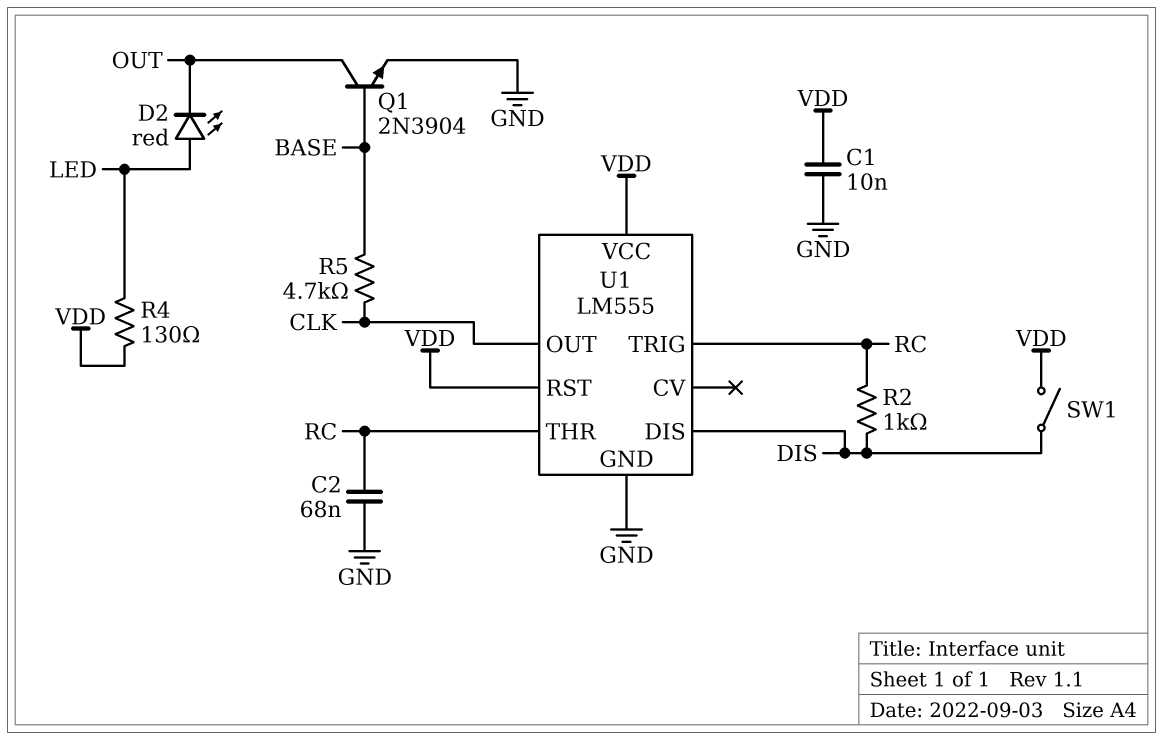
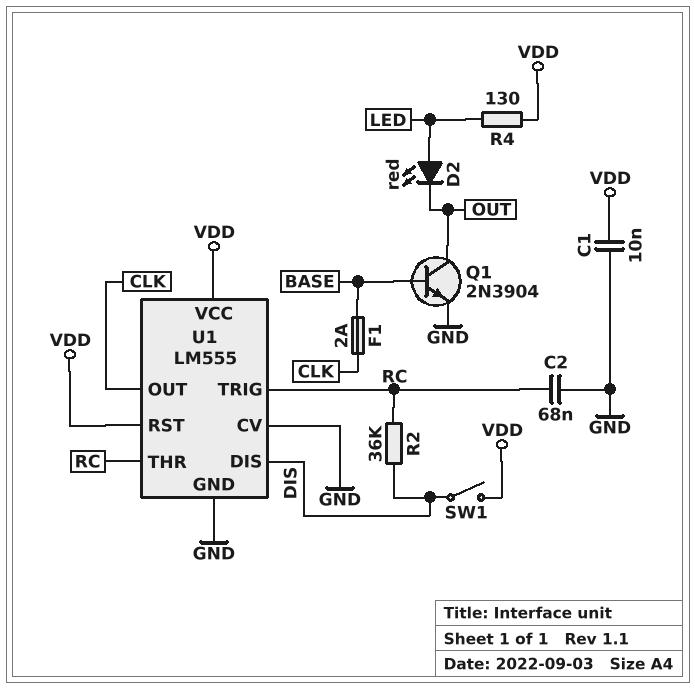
F1: none -> 2A (BASE, CLK)
R2: 1k (DIS, RC) -> 36k (DIS, RC)
R5: 4.7k (BASE, CLK) -> none
U1 pin CV: none -> GND

